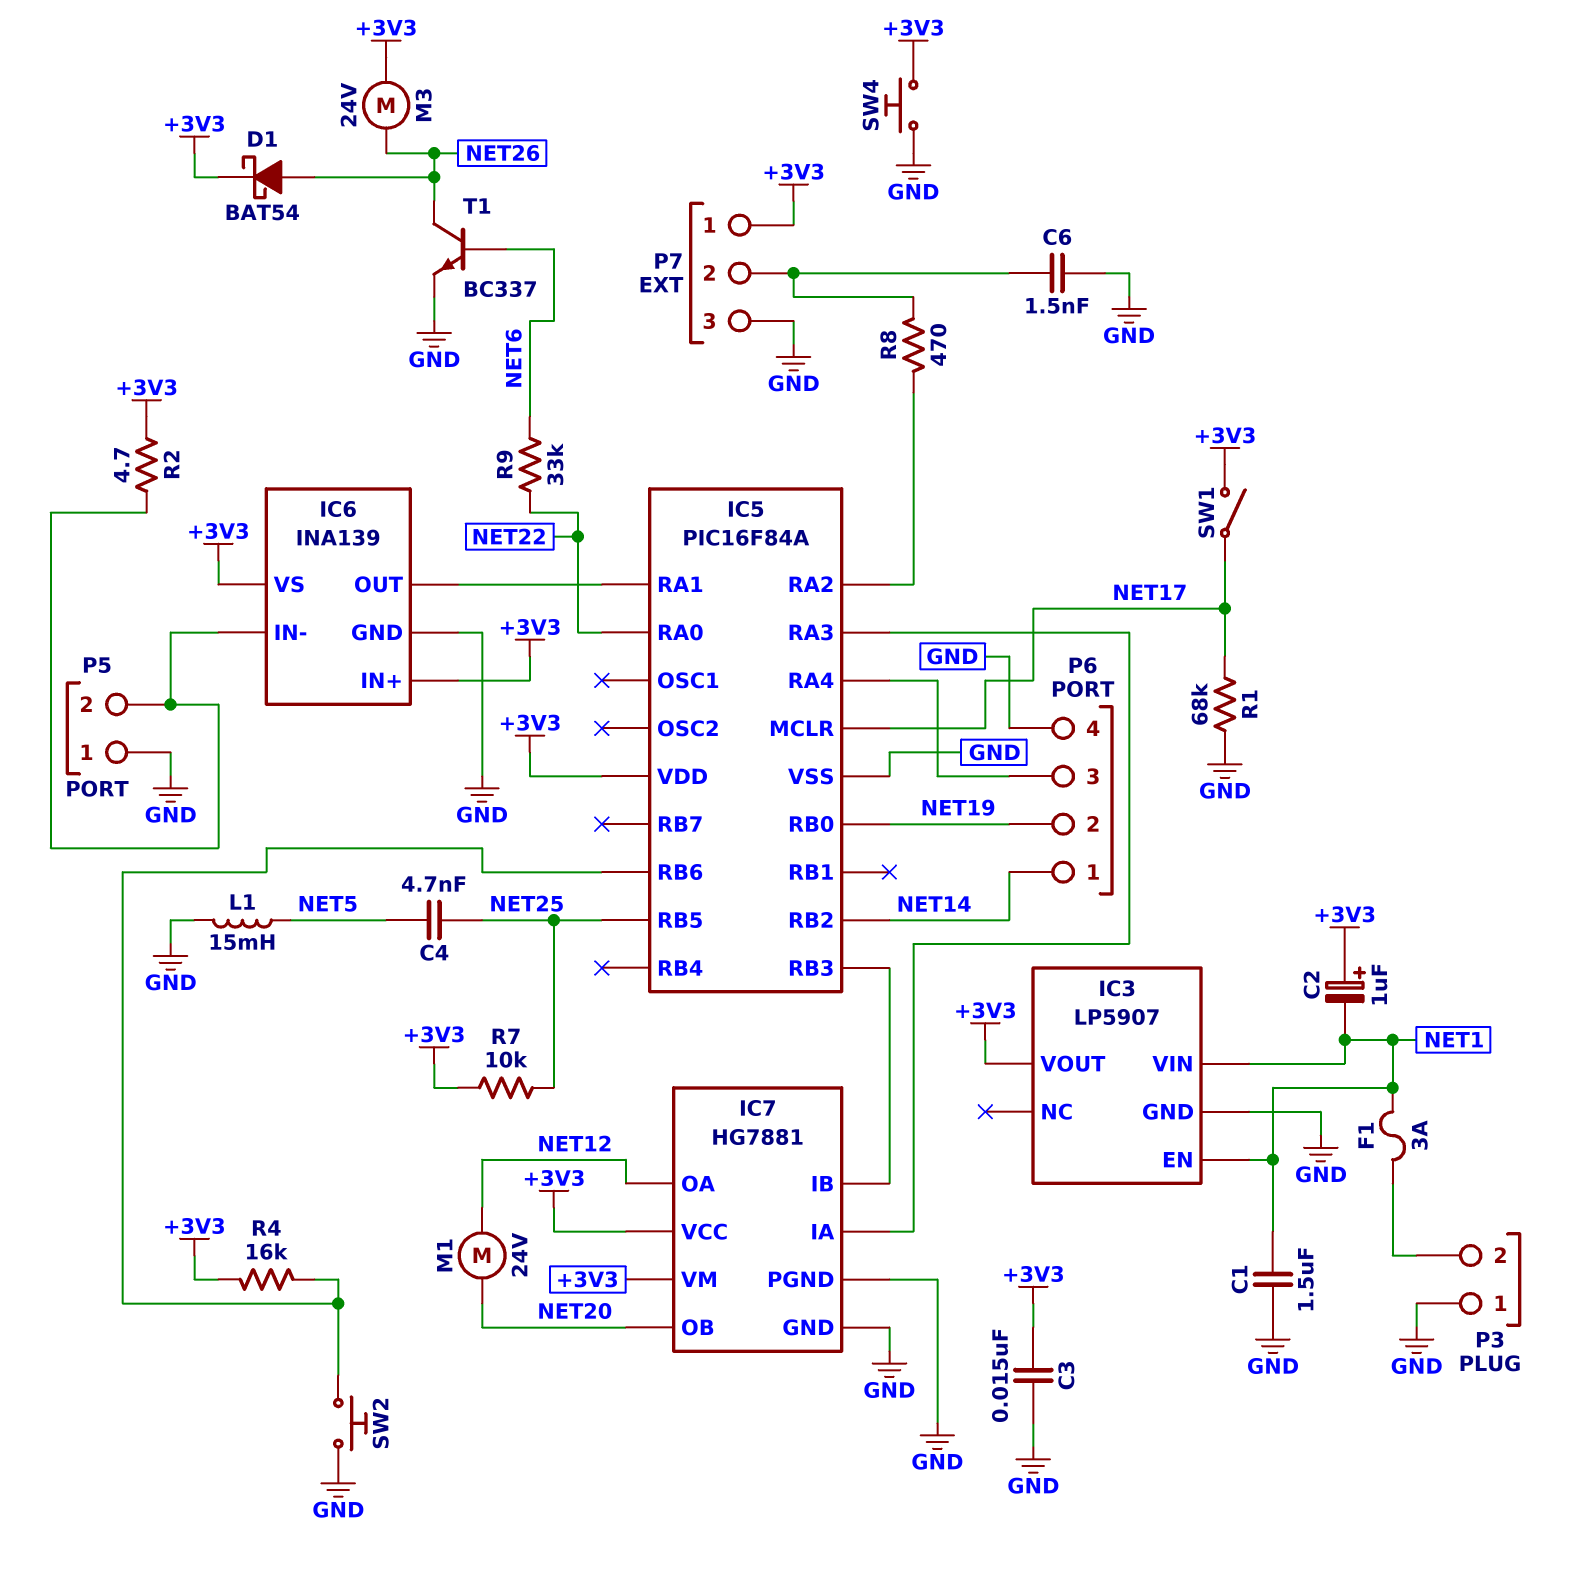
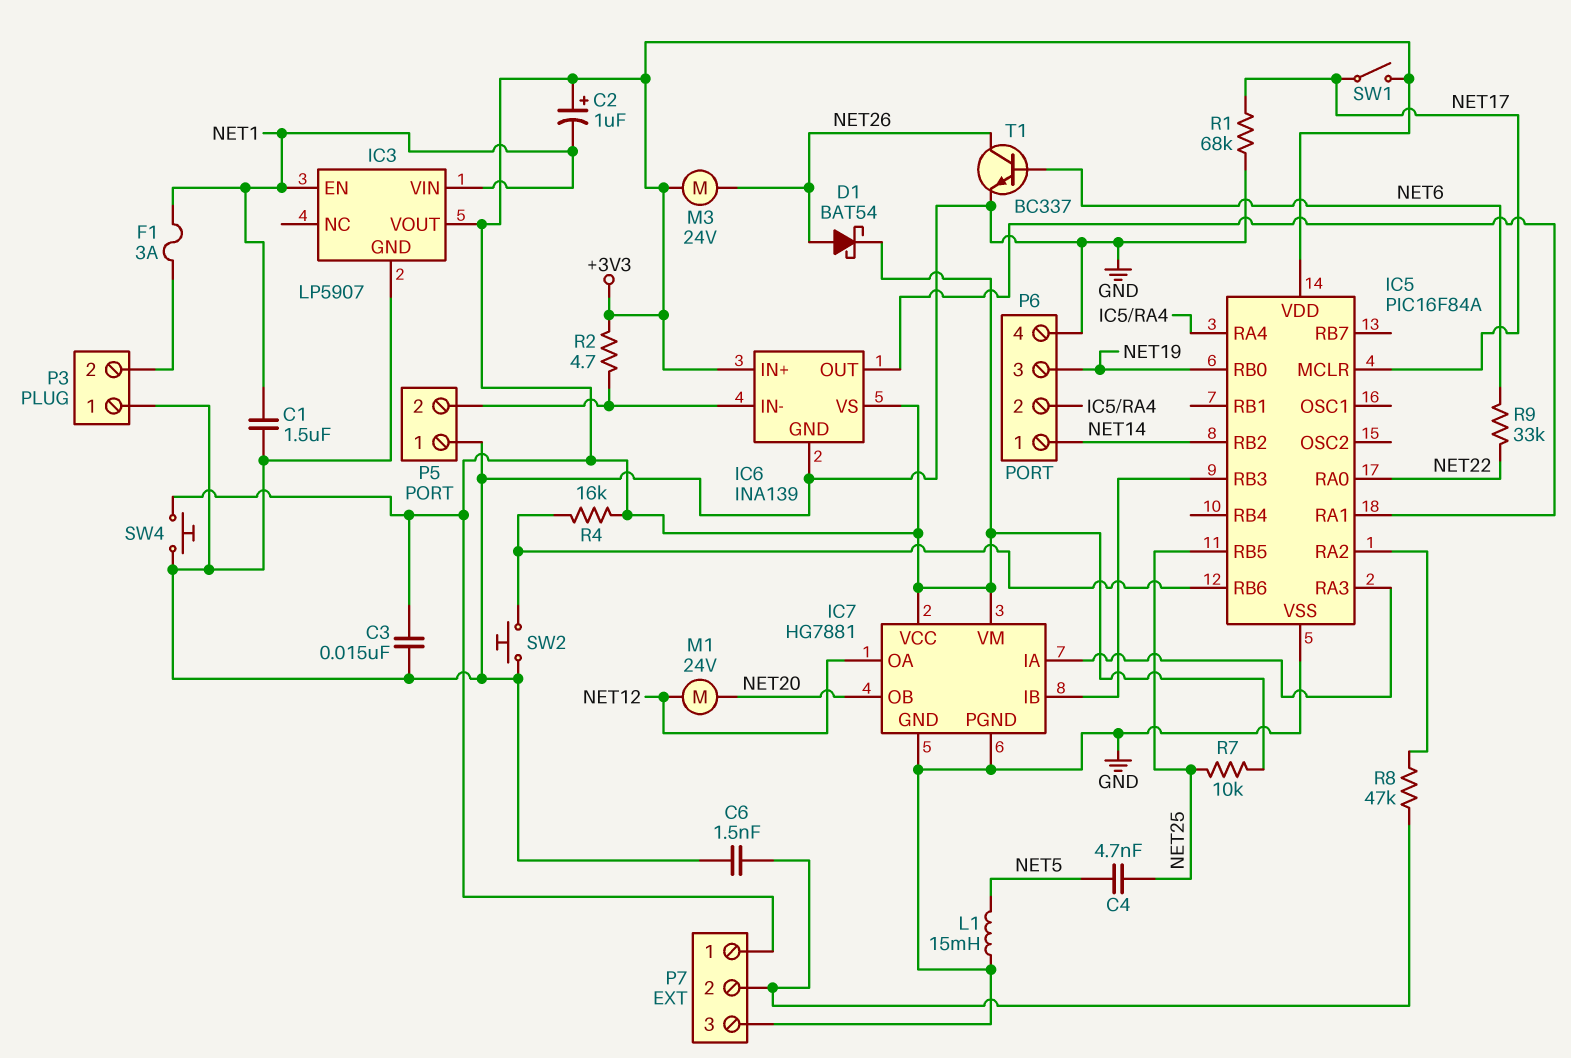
P6 pin 2: NET19 -> IC5/RA4
P6 pin 3: IC5/RA4 -> NET19
R8: 470 (IC5/RA2, P7/2) -> 47k (IC5/RA2, P7/2)

